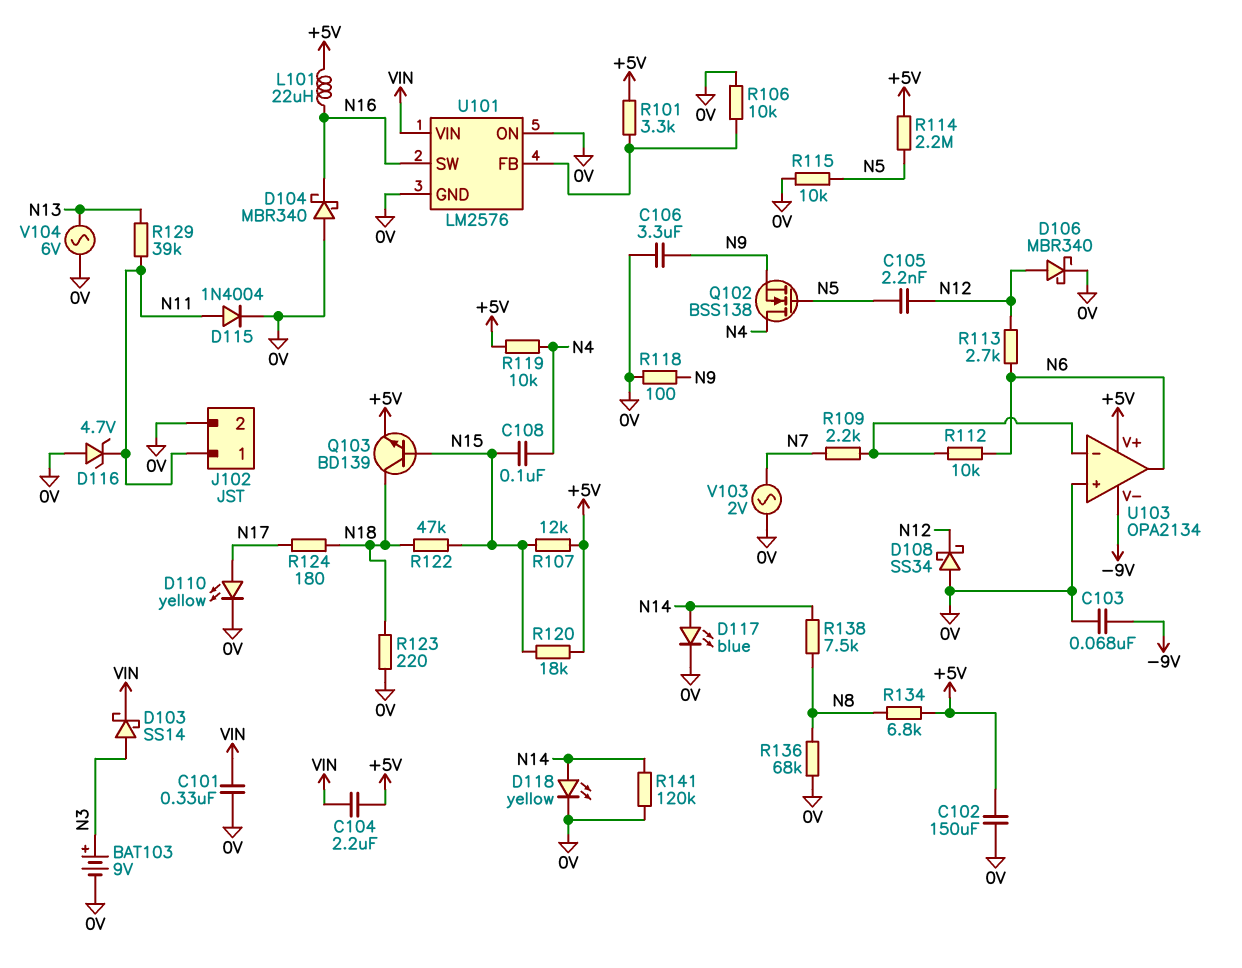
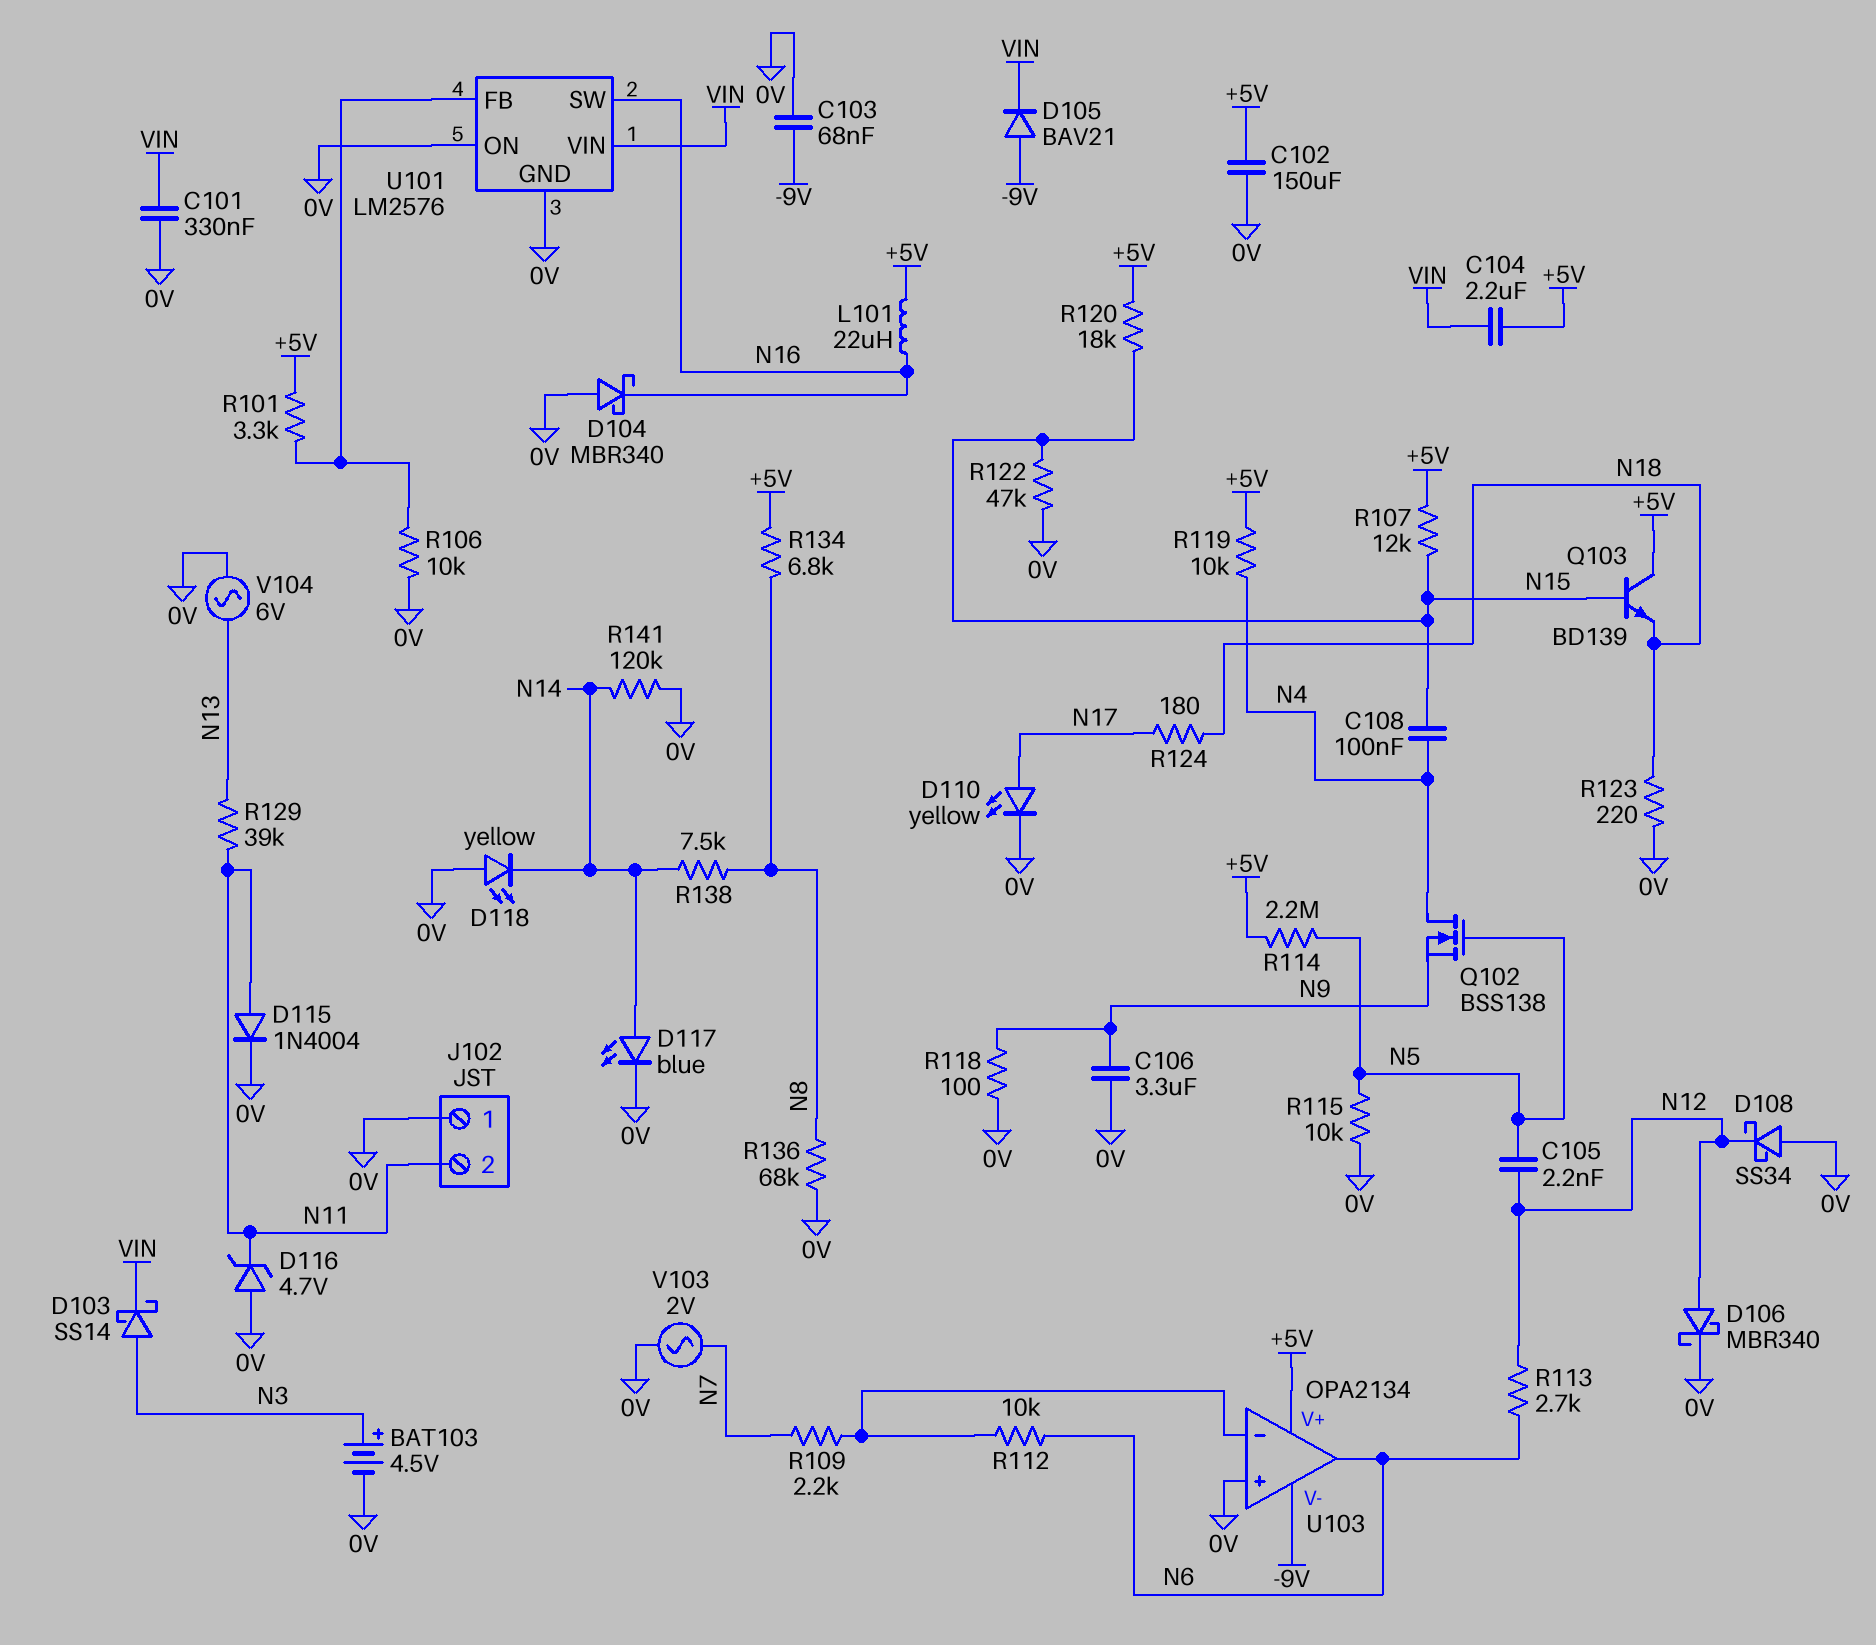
BAT103: 9V (plus N3, minus 0V) -> 4.5V (plus N3, minus 0V)
D105: none -> diode BAV21 (A -9V, K VIN)
D118: LED yellow (A N14, K 0V) -> LED yellow (A 0V, K N14)
J102 pin 1: N11 -> 0V
J102 pin 2: 0V -> N11
Q103: NPN BD139 (B N15, C N18, E +5V) -> NPN BD139 (B N15, C +5V, E N18)
R122: 47k (N15, N18) -> 47k (0V, N15)

